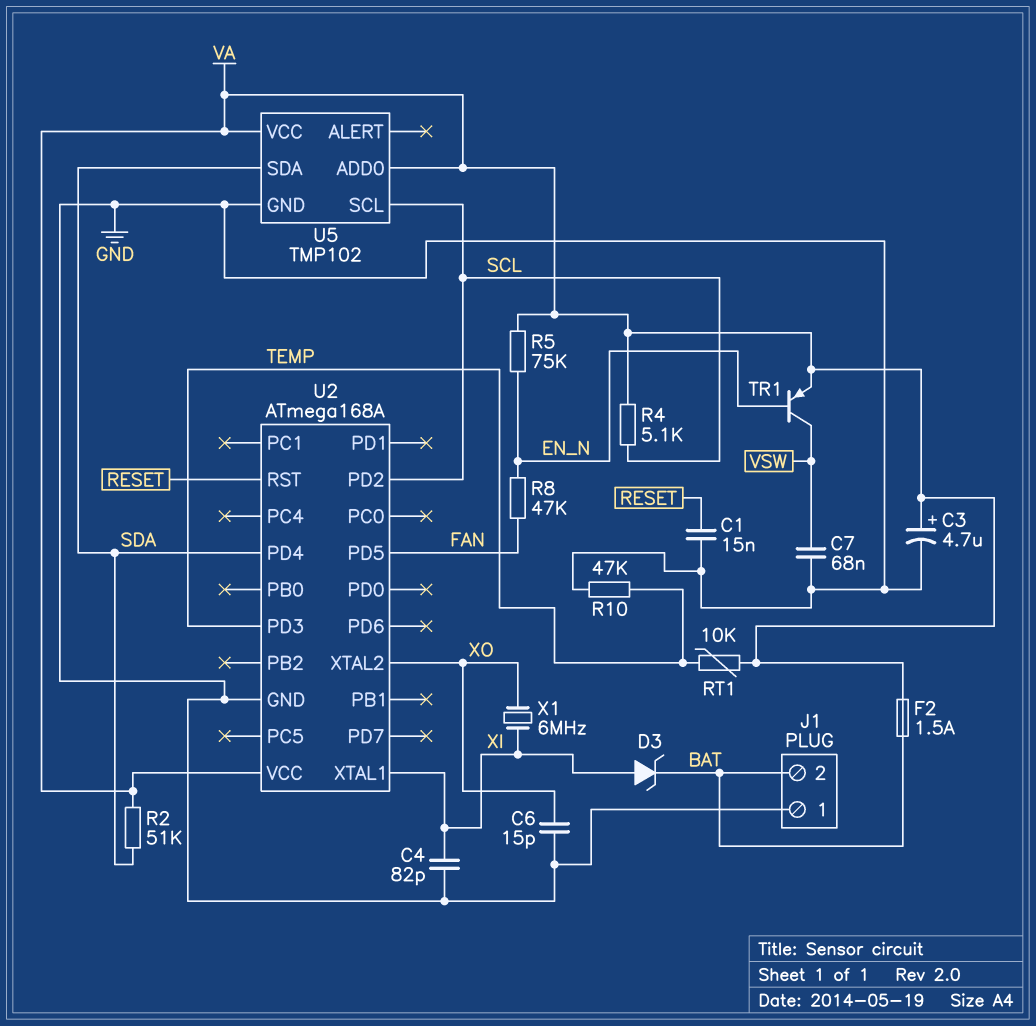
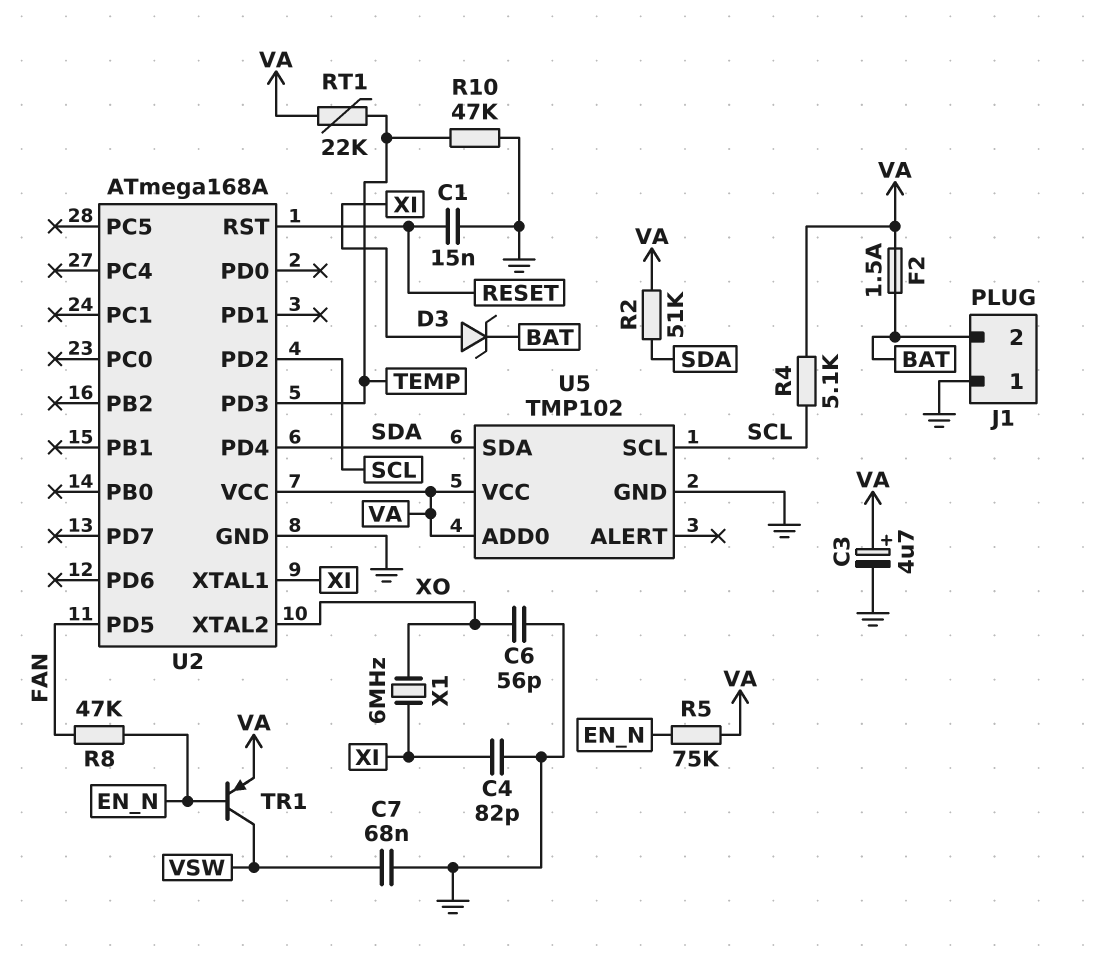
C6: 15pF (GND, XO) -> 56pF (GND, XO)
RT1: 10k (TEMP, VA) -> 22k (TEMP, VA)

